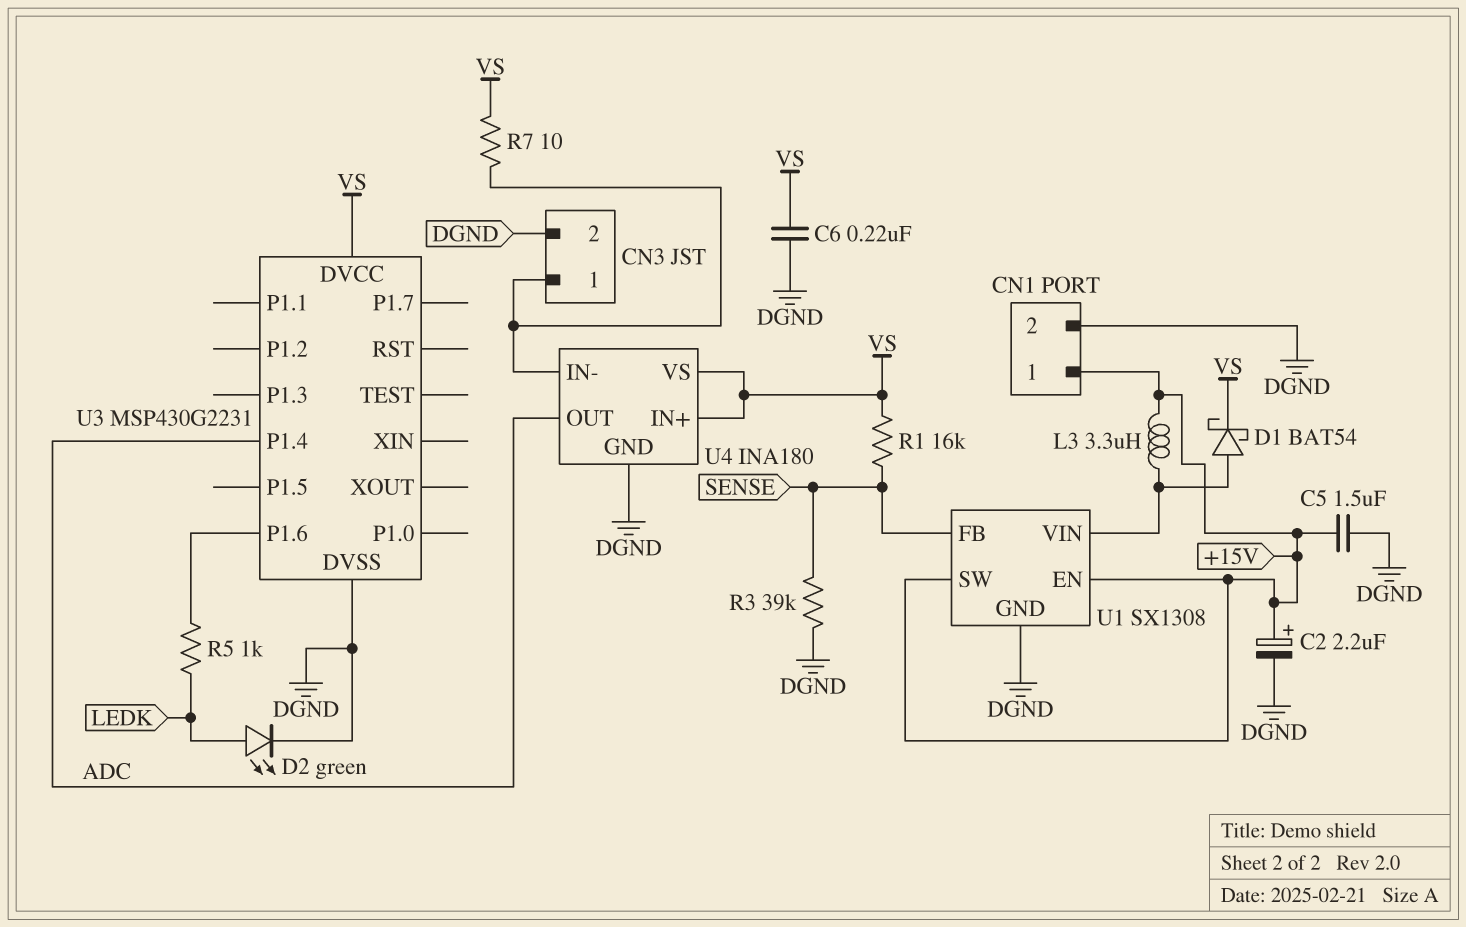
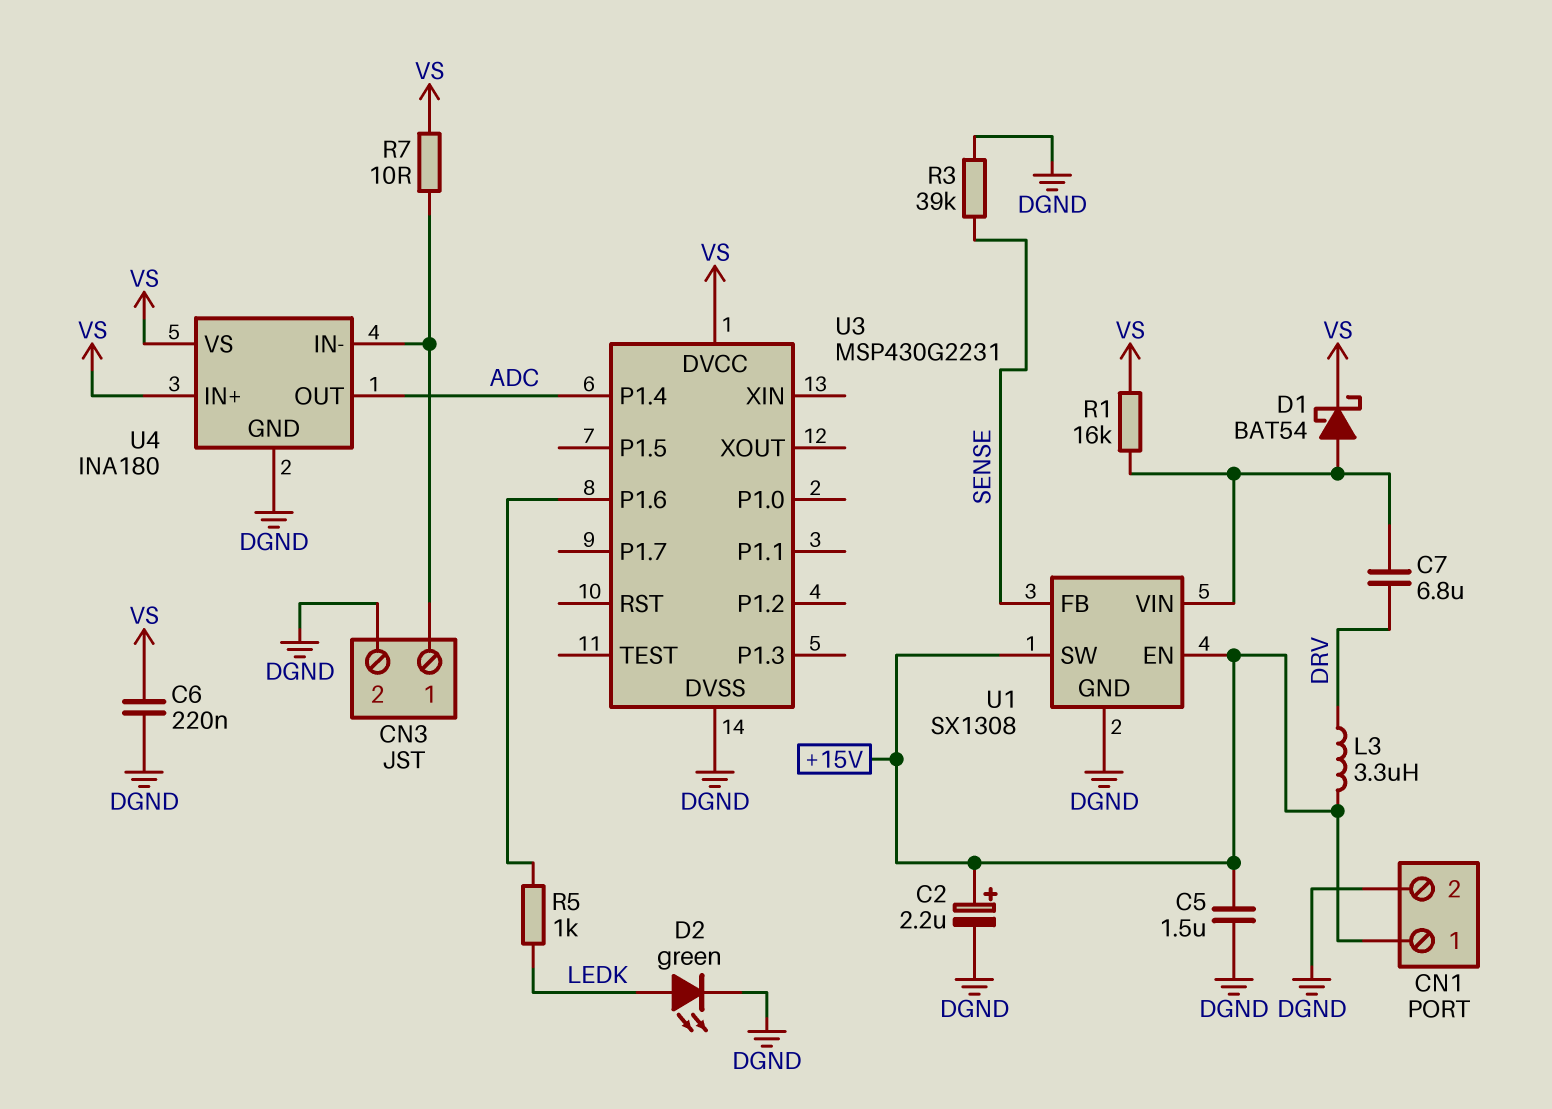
C7: none -> 6.8uF (DRV, U1/VIN)
L3: 3.3uH (+15V, U1/VIN) -> 3.3uH (+15V, DRV)
R1: 16k (SENSE, VS) -> 16k (U1/VIN, VS)

